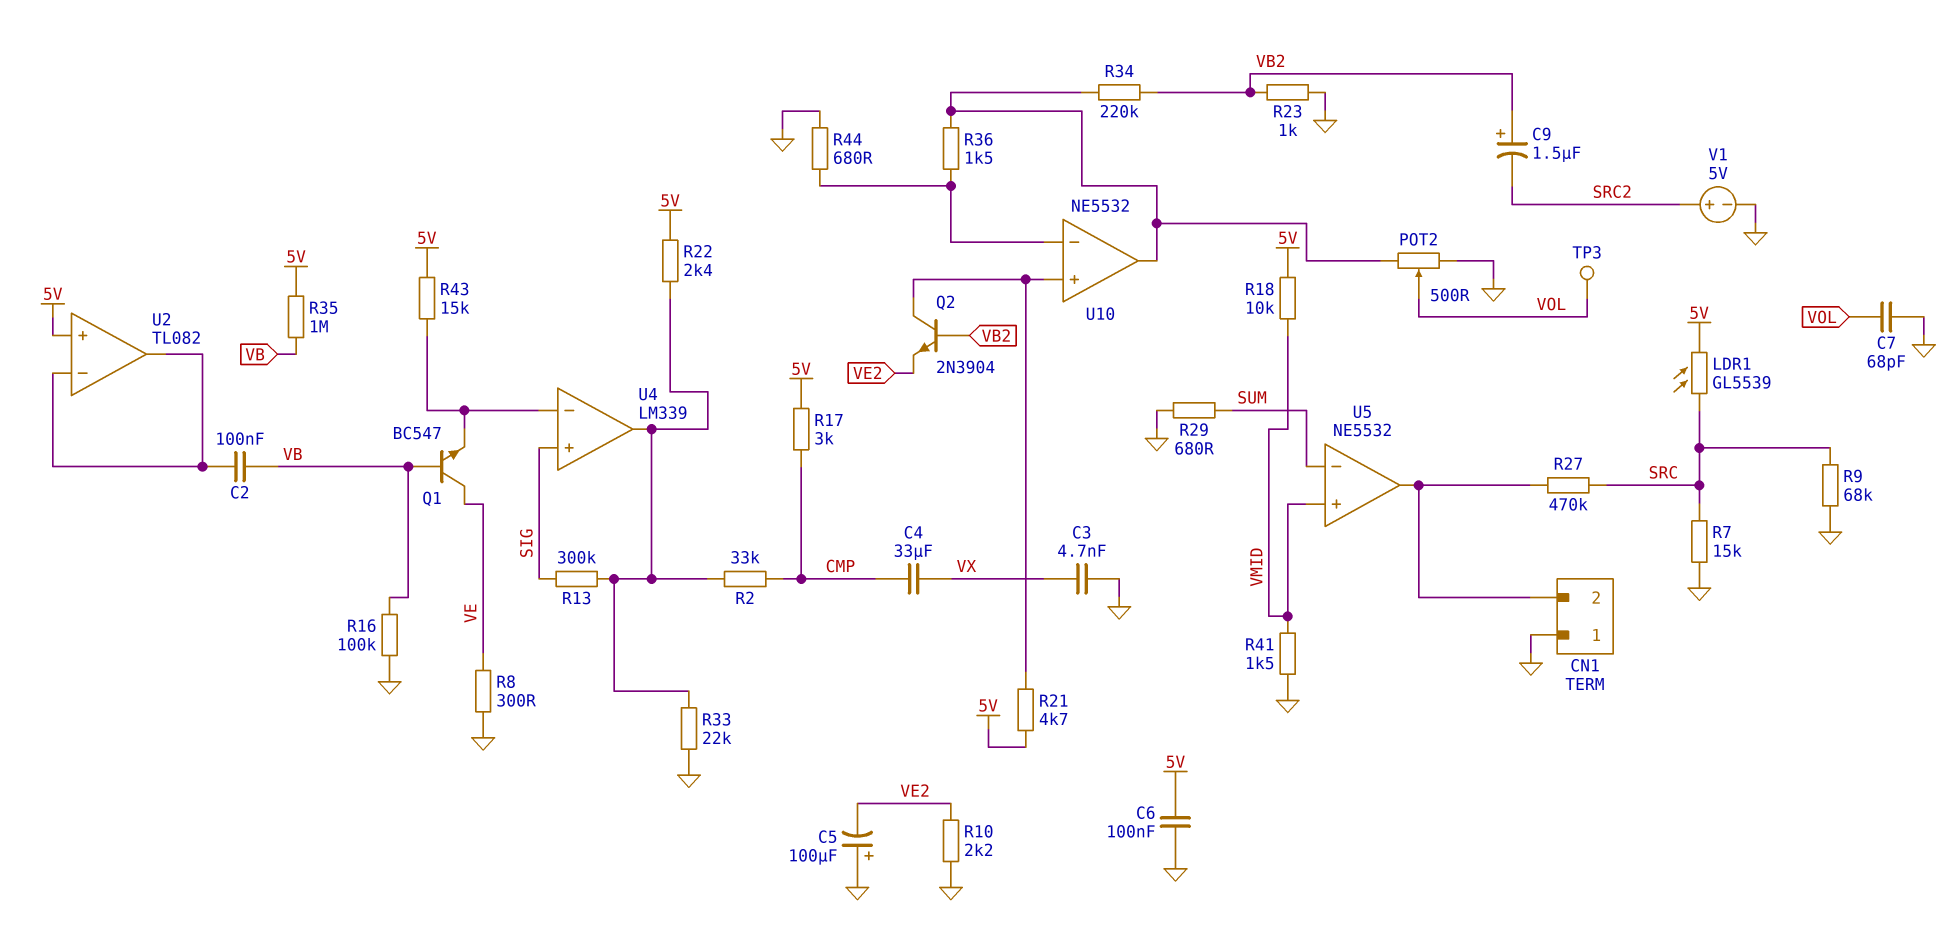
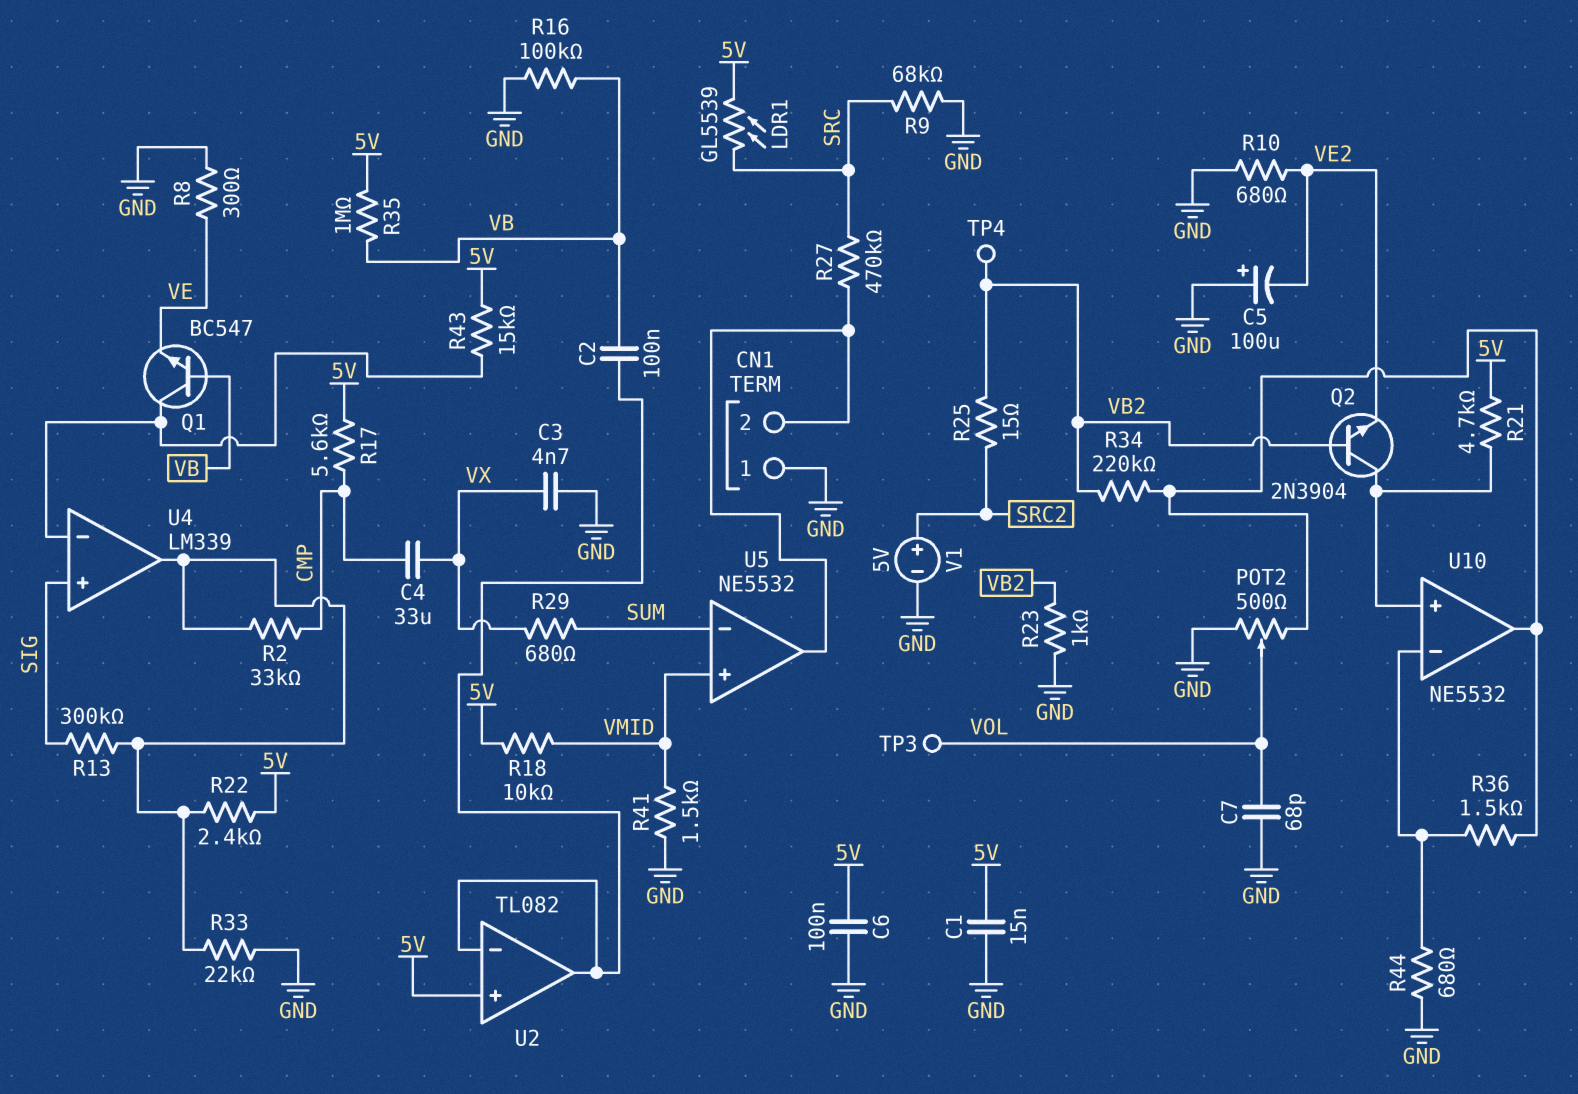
C1: none -> 15nF (5V, GND)
C9: 1.5uF (plus VB2, minus SRC2) -> none
Q1: NPN BC547 (B VB, C VE, E U4/in-) -> NPN BC547 (B VB, C U4/in-, E VE)
R7: 15k (GND, SRC) -> none
R10: 2.2k (GND, VE2) -> 680 (GND, VE2)
R17: 3k (5V, CMP) -> 5.6k (5V, CMP)
R25: none -> 15 (SRC2, VB2)
R29: 680 (GND, SUM) -> 680 (SUM, VX)
TP4: none -> test point (VB2)

